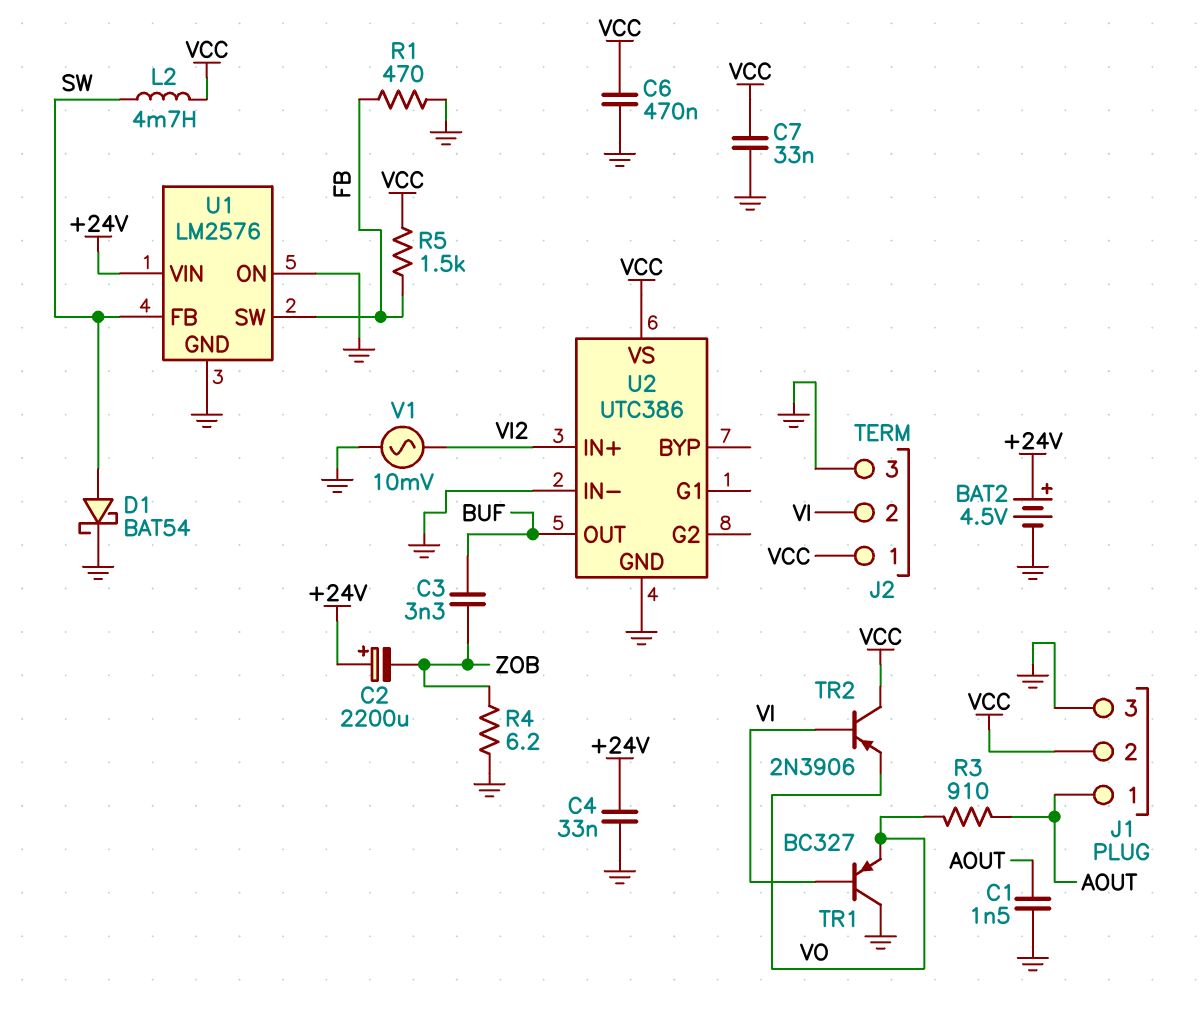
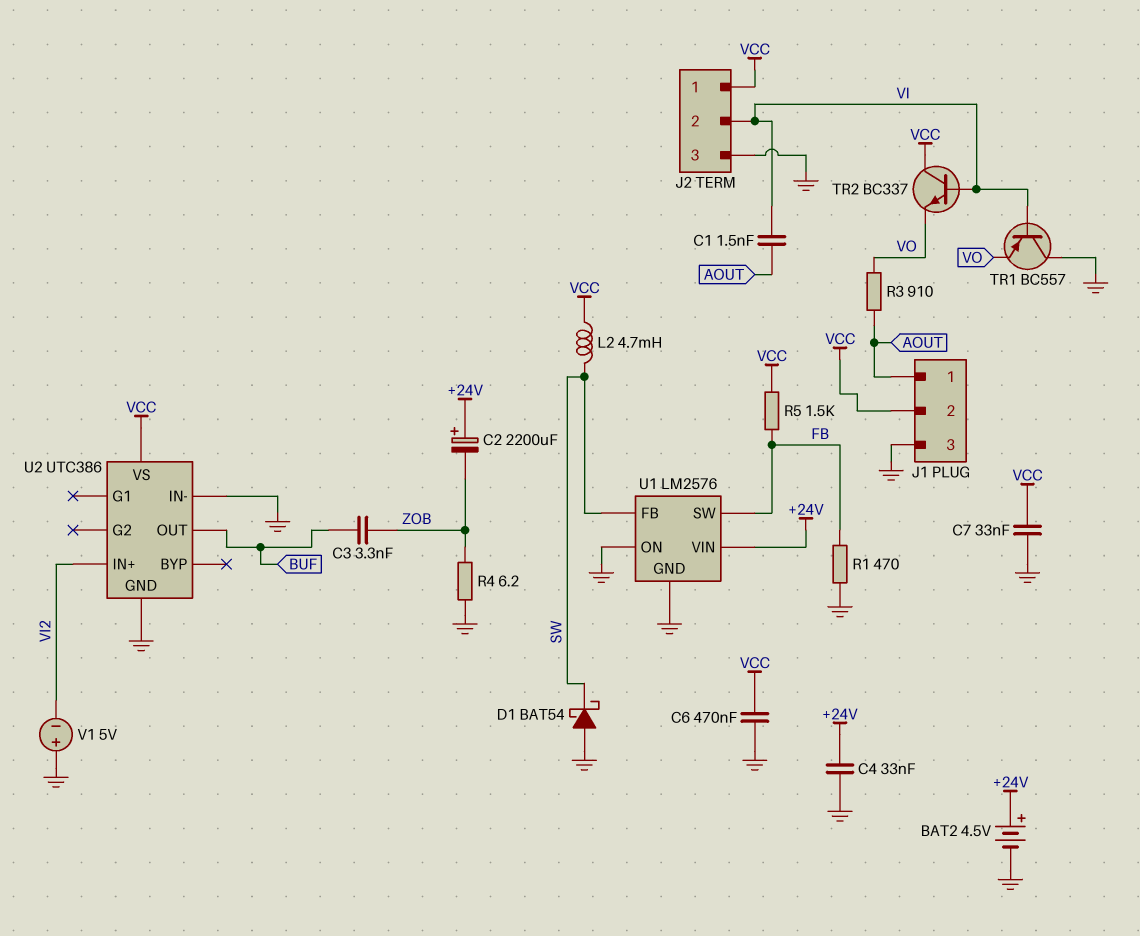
C1: 1.5nF (AOUT, GND) -> 1.5nF (AOUT, VI)
D1: schottky BAT54 (A SW, K GND) -> schottky BAT54 (A GND, K SW)
TR1: PNP BC327 (B VI, C GND, E VO) -> PNP BC557 (B VI, C GND, E VO)
TR2: PNP 2N3906 (B VI, C VCC, E VO) -> NPN BC337 (B VI, C VCC, E VO)
V1: AC 10mV (GND, VI2) -> 5V (plus GND, minus VI2)

